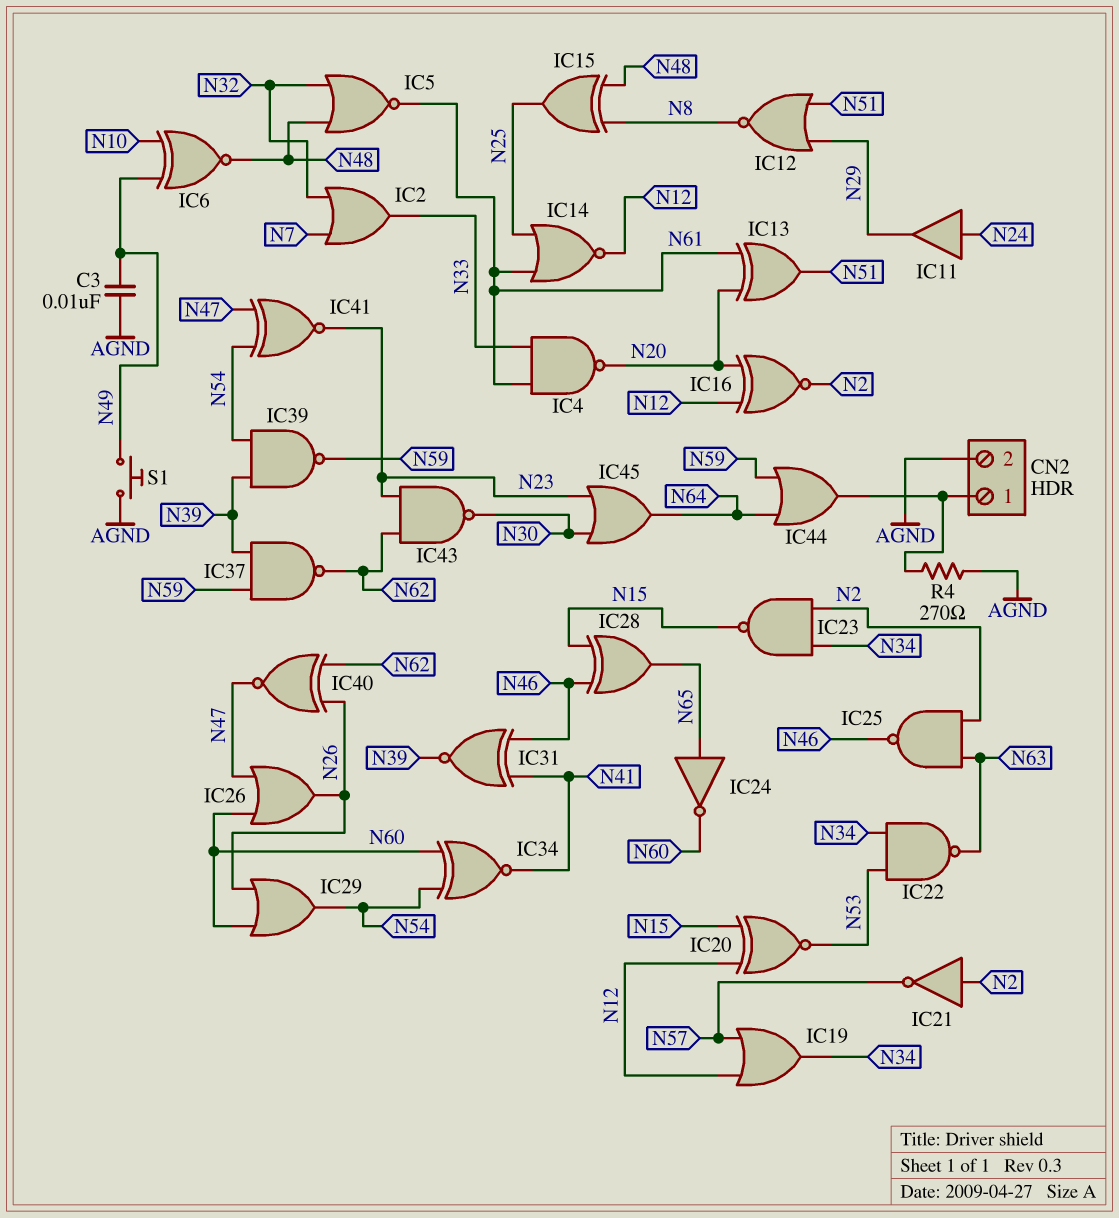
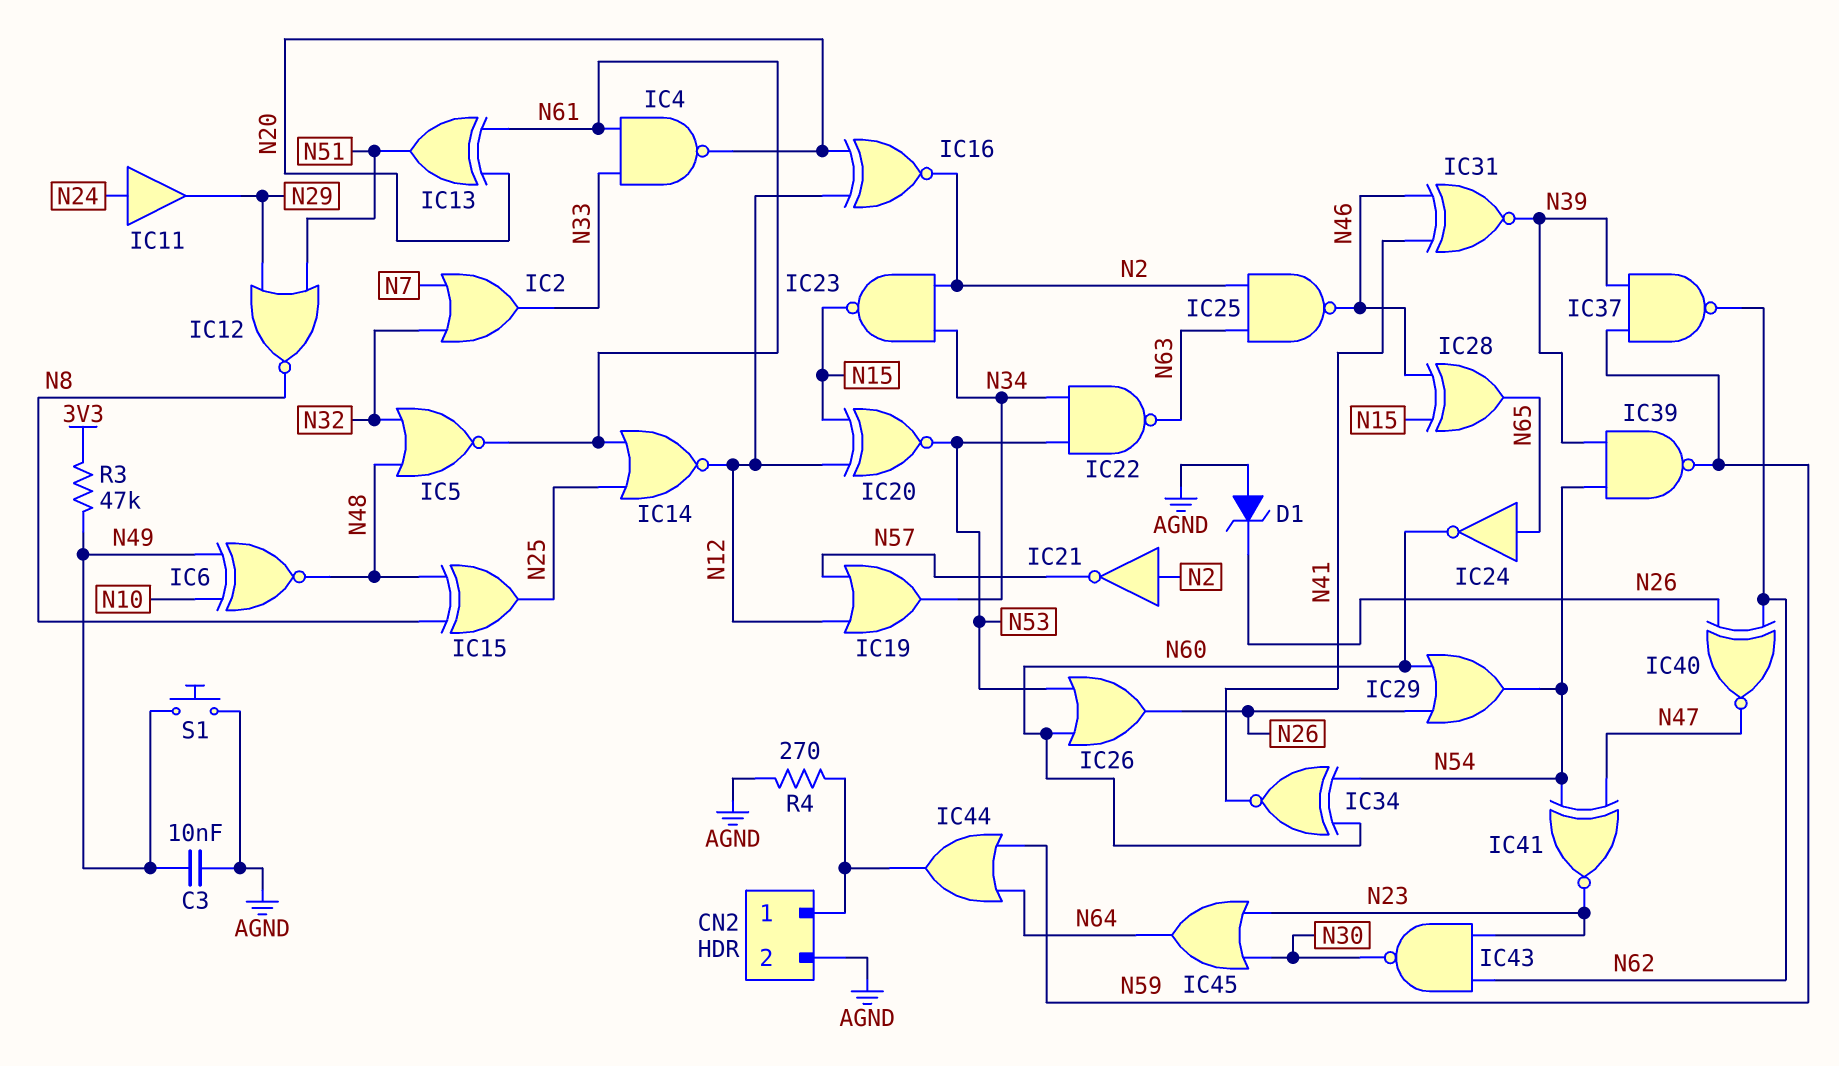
D1: none -> zener (A AGND, K N26)
IC26: OR (in N47, in N60, out N26) -> OR (in N53, in N60, out N26)
R3: none -> 47k (3V3, N49)

